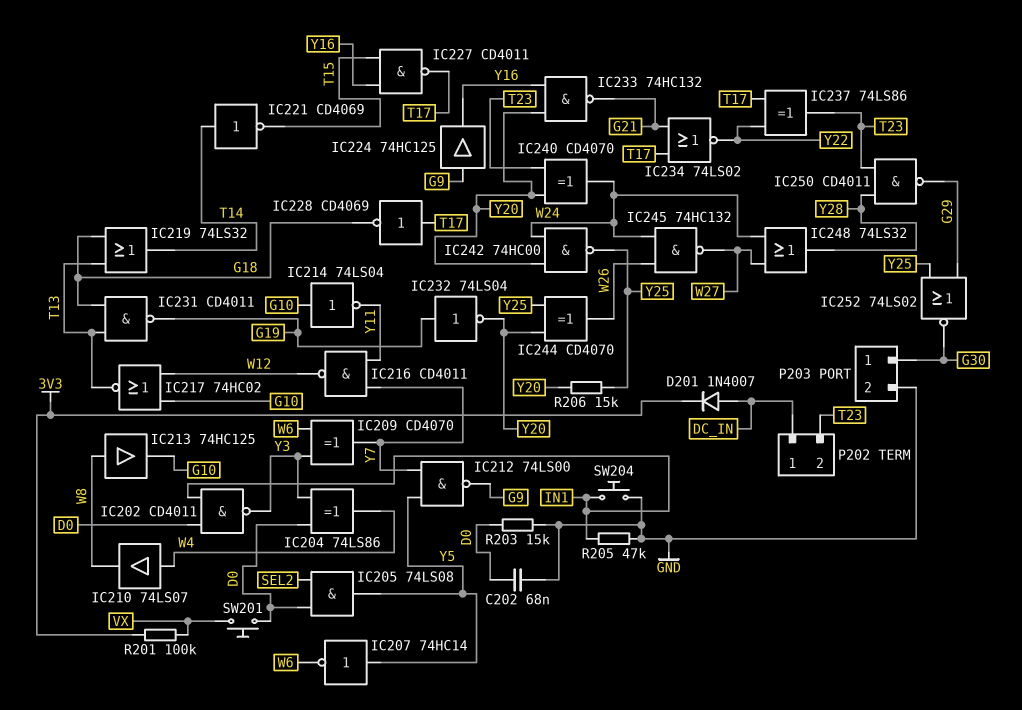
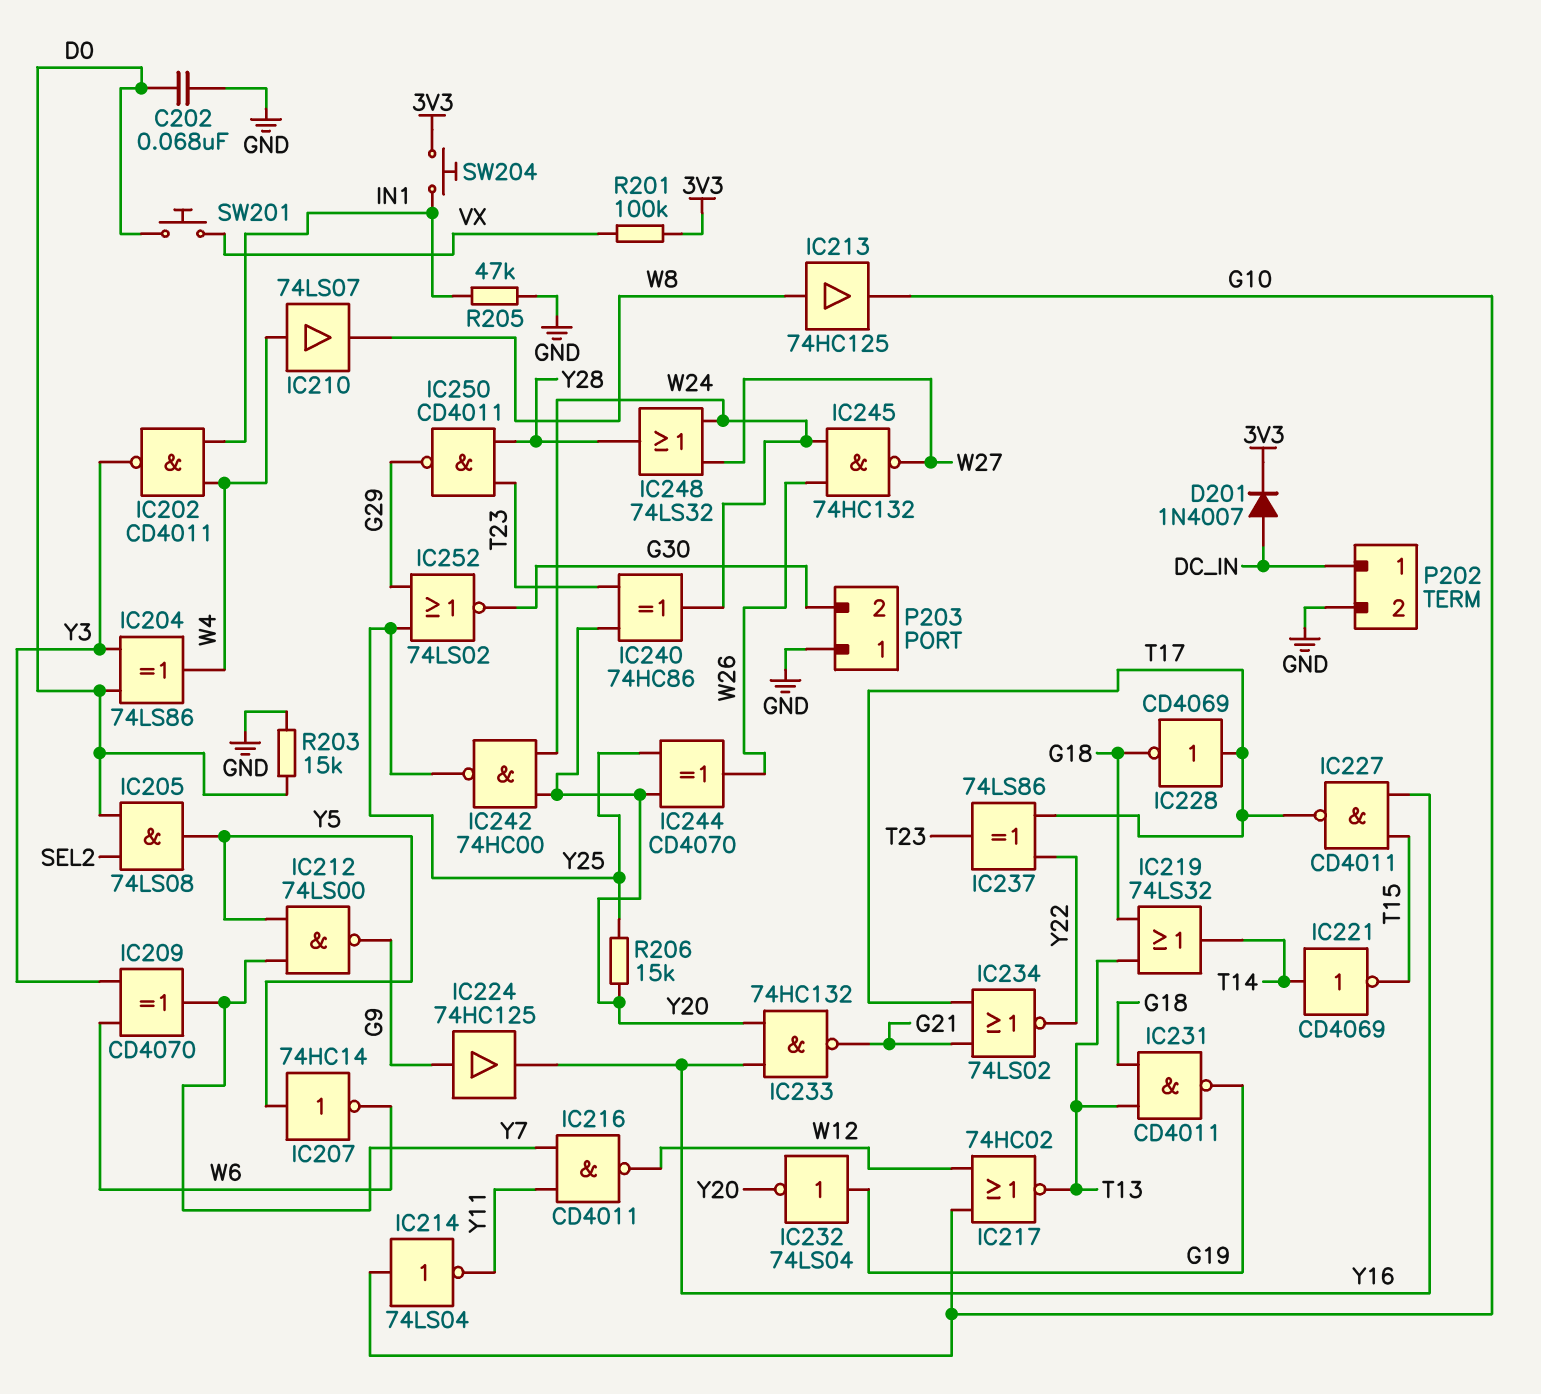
IC202: NAND CD4011 (in D0, in IN1, out Y3) -> NAND CD4011 (in IN1, in W4, out Y3)
IC240: XOR CD4070 (in T23, in Y20, out W24) -> XOR 74HC86 (in T23, in Y20, out W24)
P202 pin 2: T23 -> GND
P203 pin 1: G30 -> GND
P203 pin 2: GND -> G30
SW204: button (GND, IN1) -> button (3V3, IN1)

